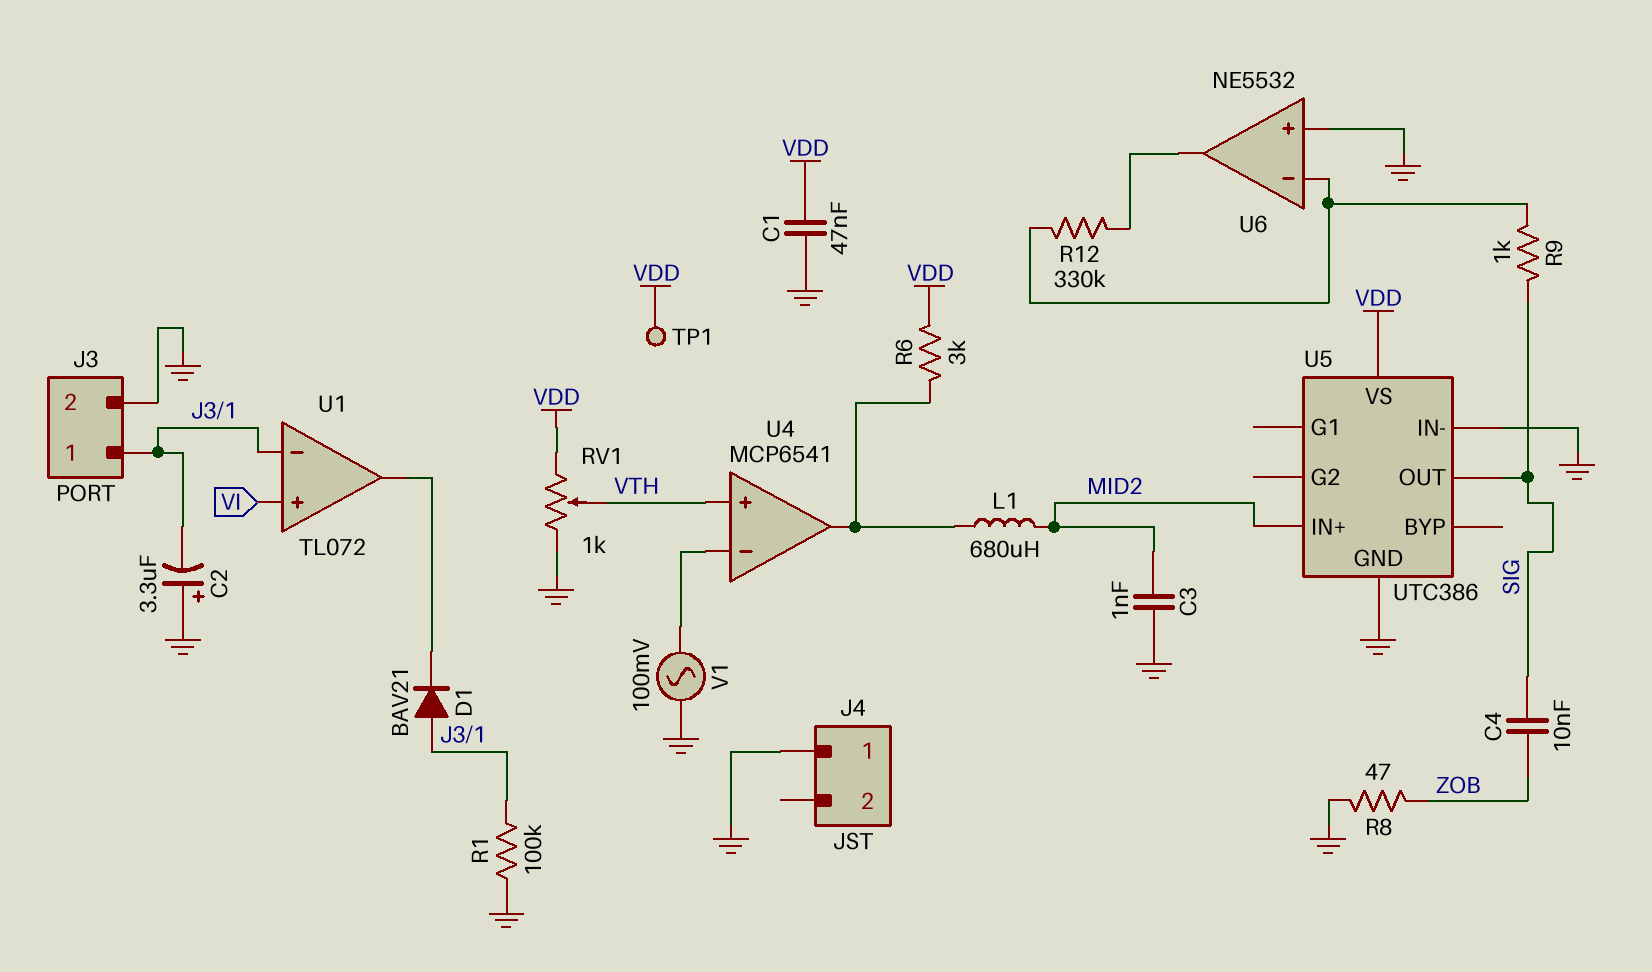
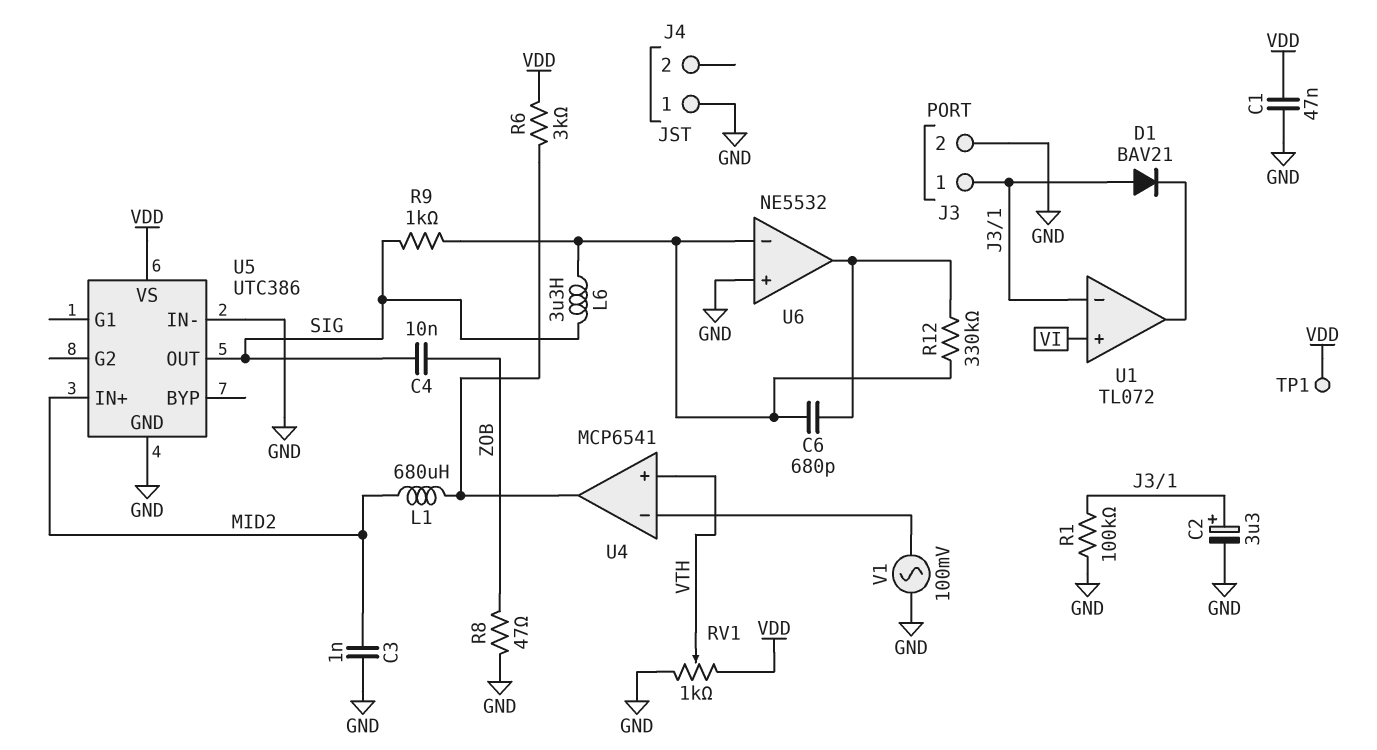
C2: 3.3uF (plus GND, minus J3/1) -> 3.3uF (plus J3/1, minus GND)
C6: none -> 680pF (U6/in-, U6/out)
L6: none -> 3.3uH (SIG, U6/in-)

